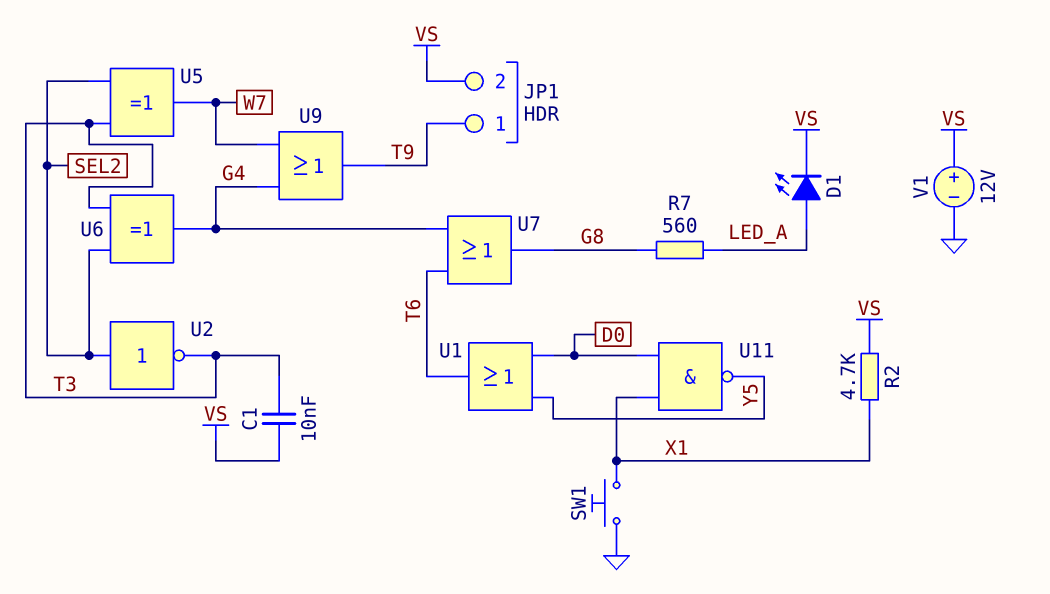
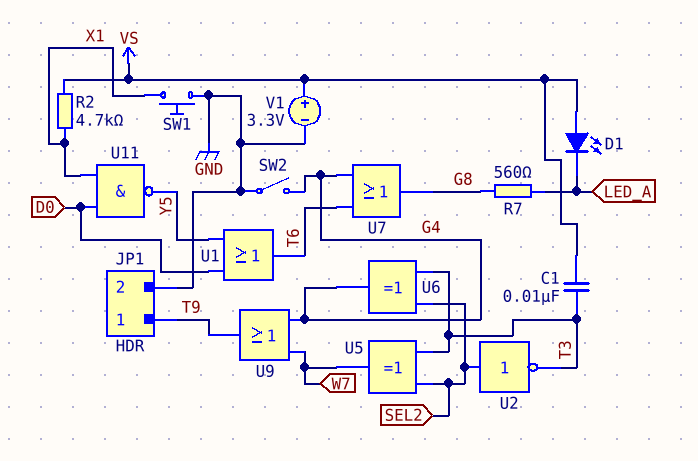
D1: LED (A LED_A, K VS) -> LED (A VS, K LED_A)
JP1 pin 2: VS -> GND
SW2: none -> switch (G4, GND)
V1: 12V (plus VS, minus GND) -> 3.3V (plus VS, minus GND)

